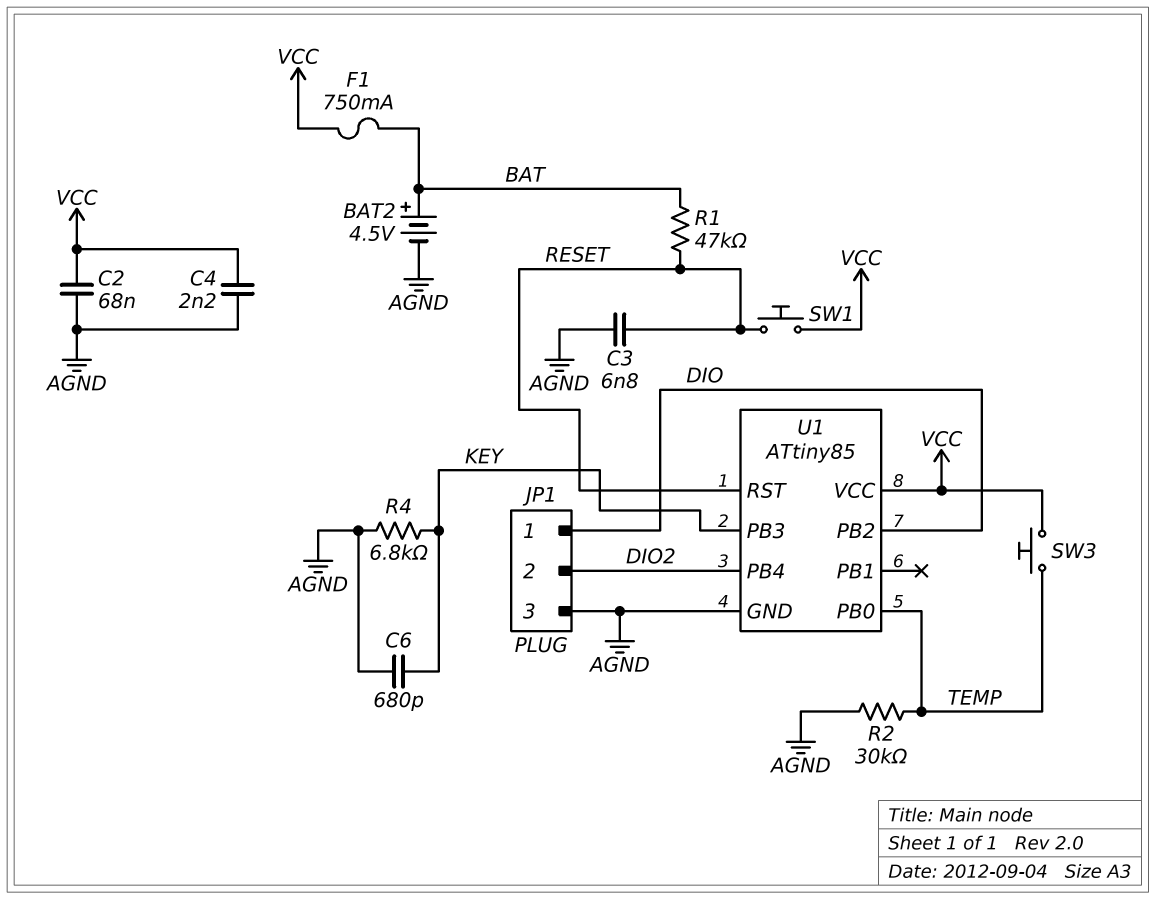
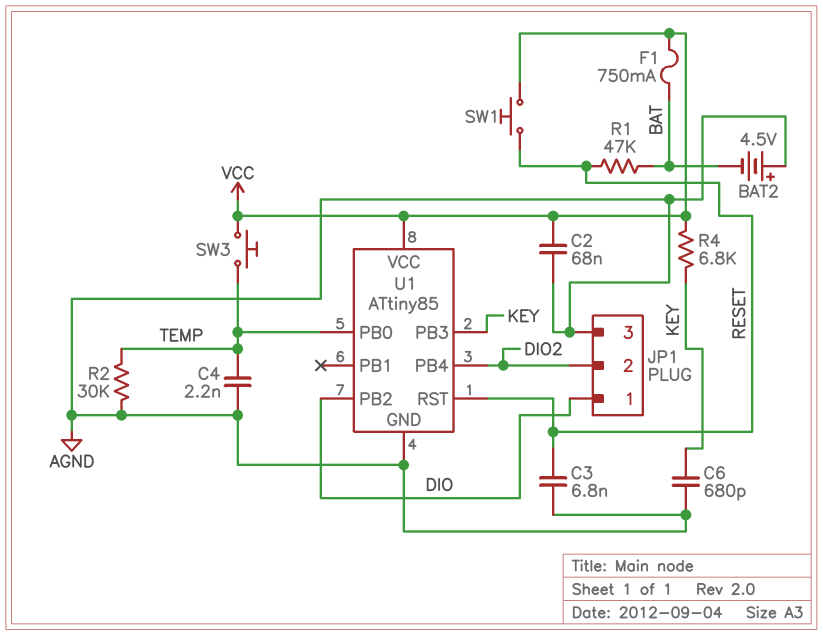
BAT2: 4.5V (plus BAT, minus AGND) -> 4.5V (plus AGND, minus BAT)
C4: 2.2nF (AGND, VCC) -> 2.2nF (AGND, TEMP)
R4: 6.8k (AGND, KEY) -> 6.8k (KEY, VCC)

